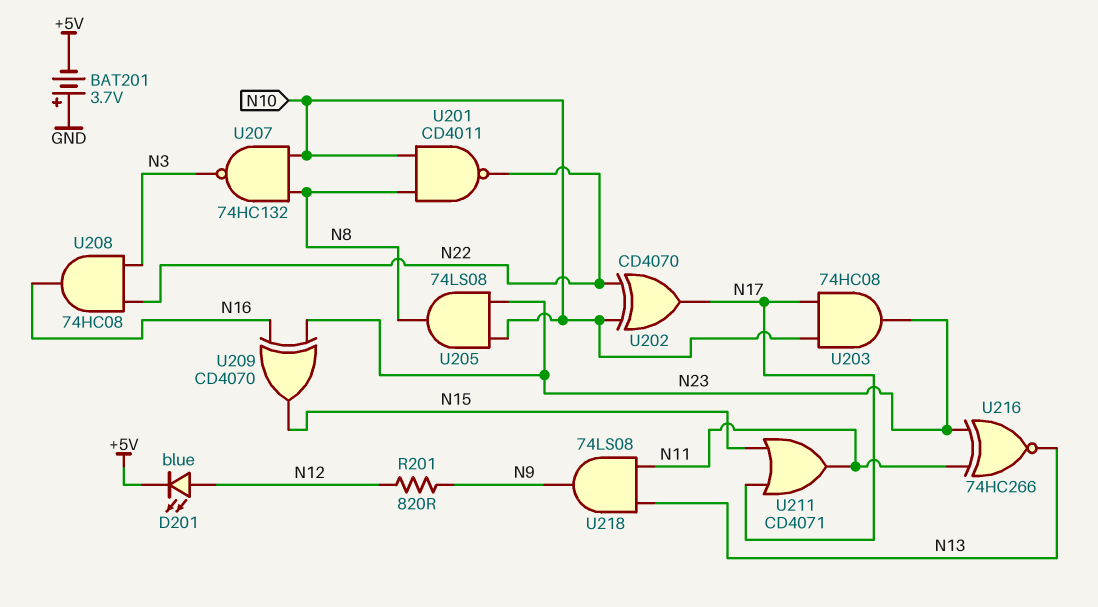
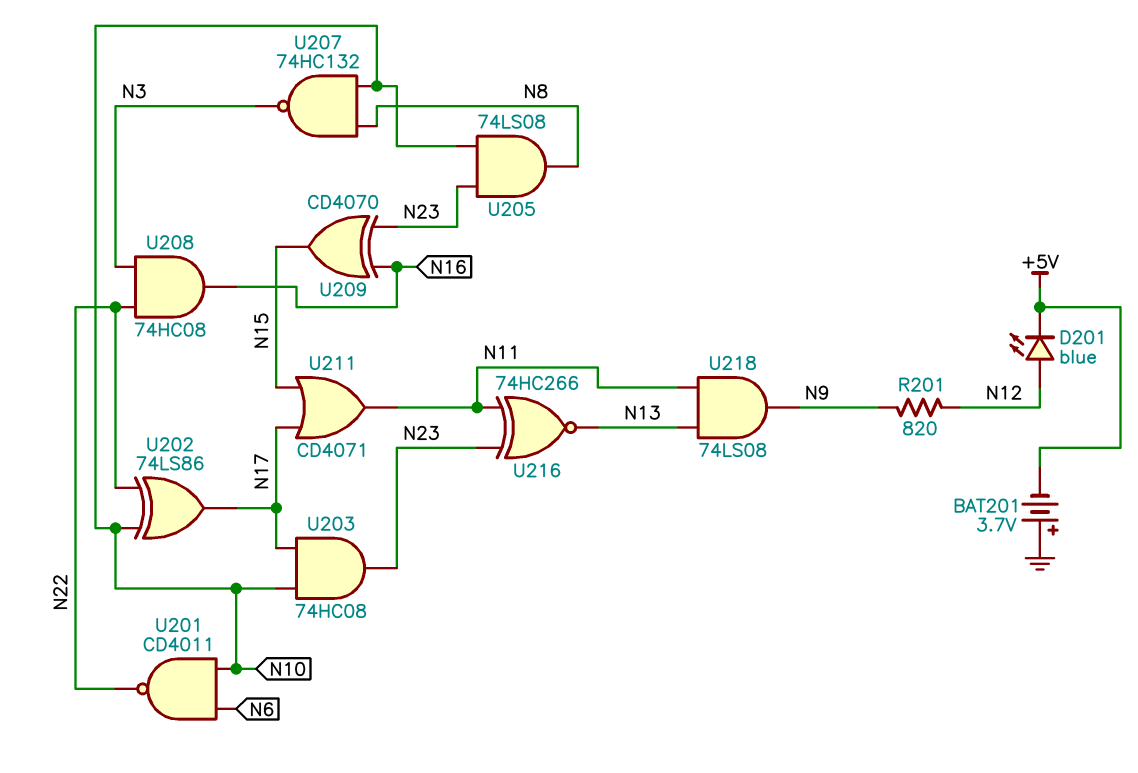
U201: NAND CD4011 (in N8, in N10, out N22) -> NAND CD4011 (in N6, in N10, out N22)
U202: XOR CD4070 (in N10, in N22, out N17) -> XOR 74LS86 (in N10, in N22, out N17)

